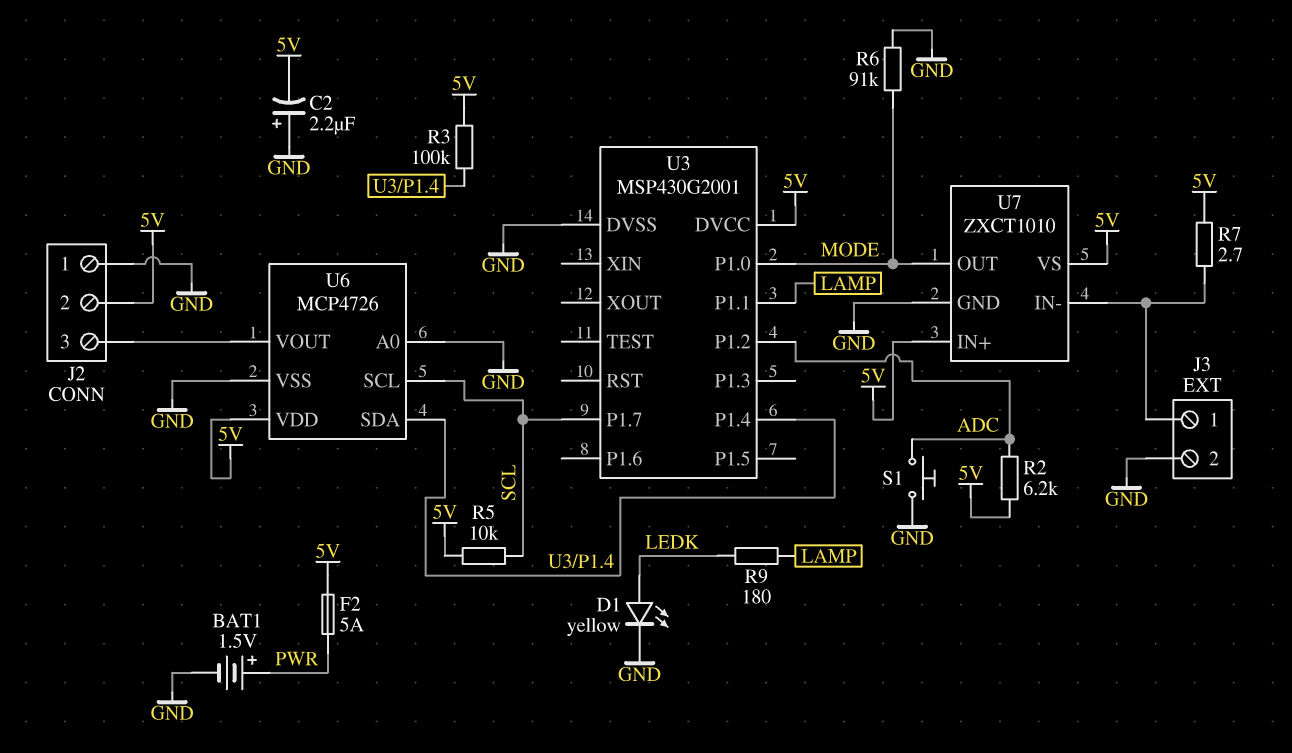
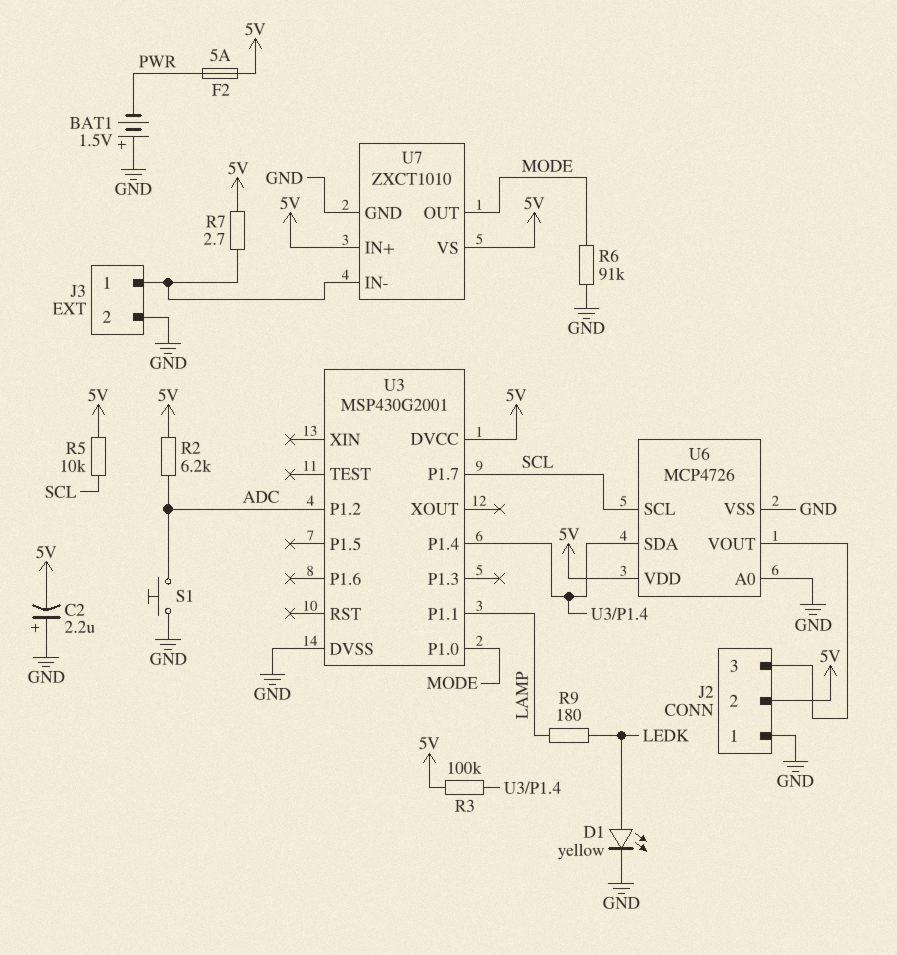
BAT1: 1.5V (plus PWR, minus GND) -> 1.5V (plus GND, minus PWR)

